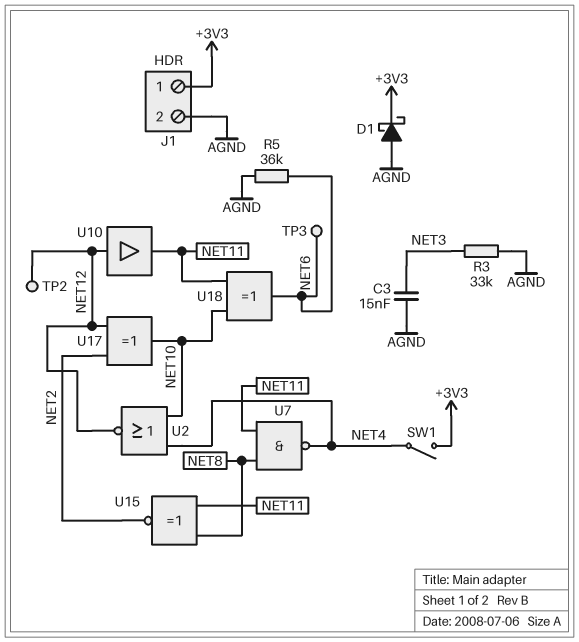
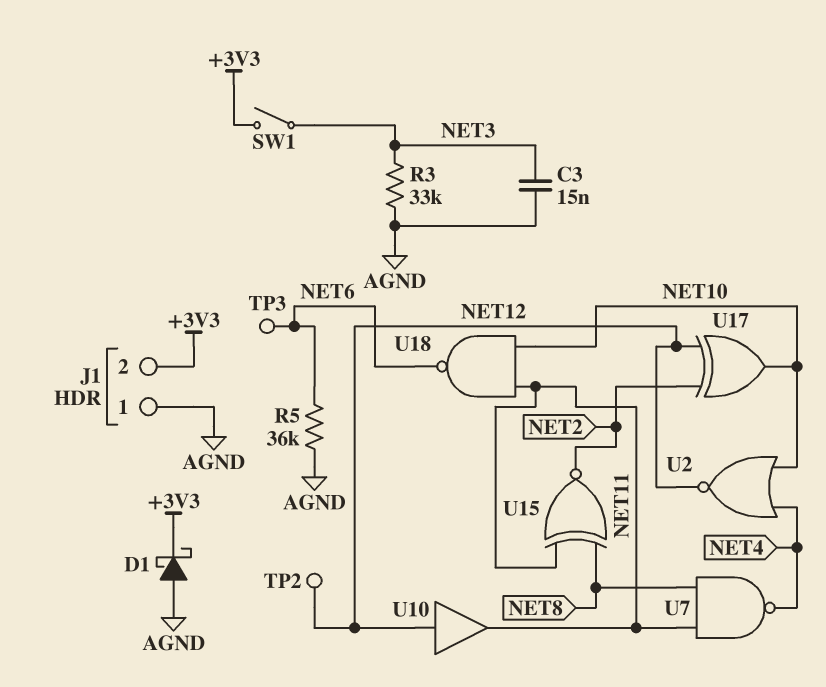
J1 pin 1: +3V3 -> AGND
J1 pin 2: AGND -> +3V3
SW1: switch (+3V3, NET4) -> switch (+3V3, NET3)
U18: XOR (in NET10, in NET11, out NET6) -> NAND (in NET10, in NET11, out NET6)

